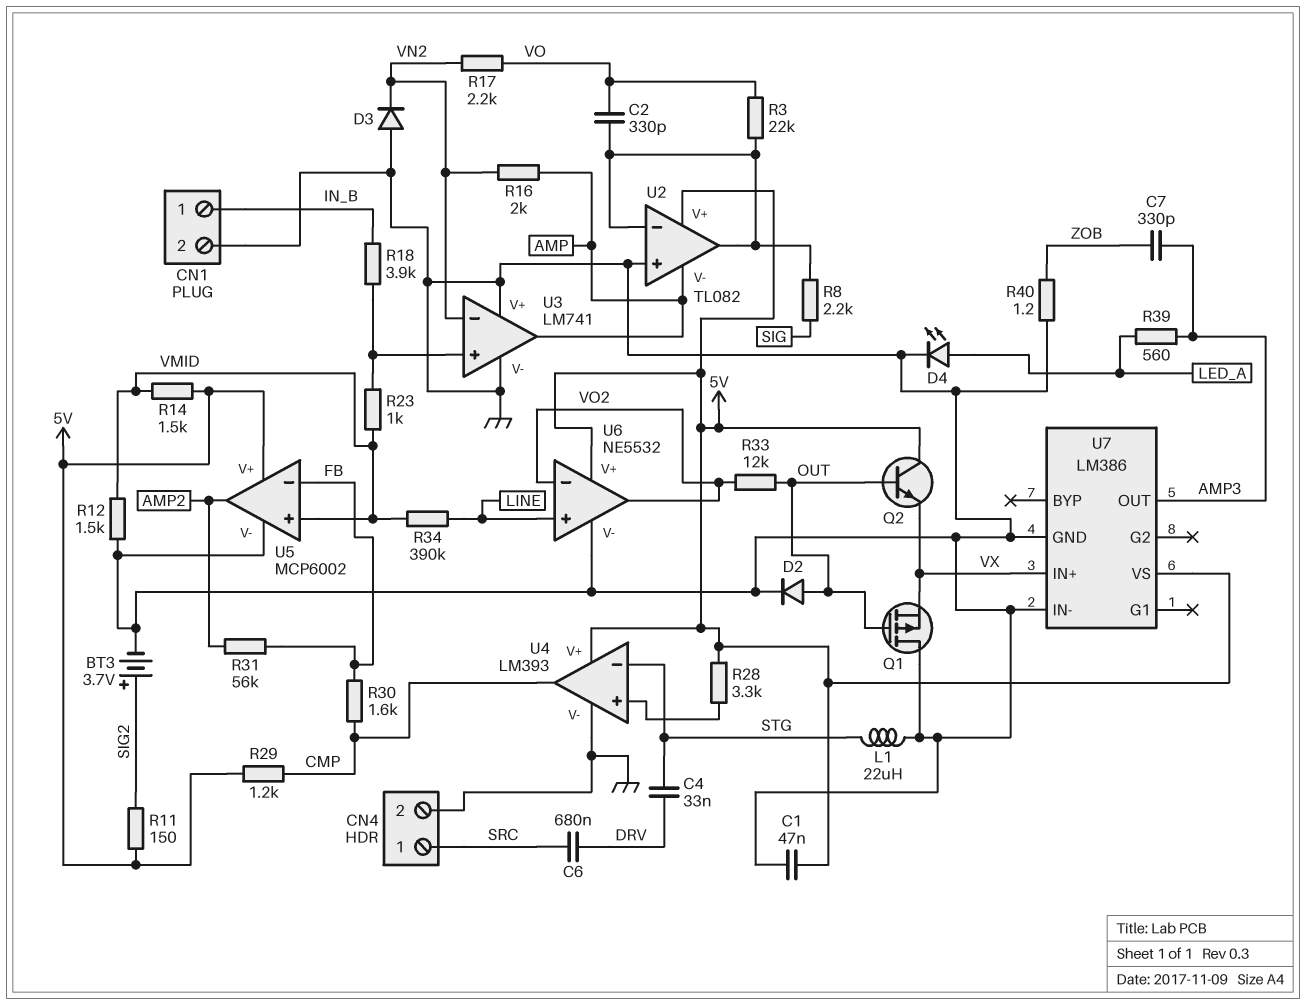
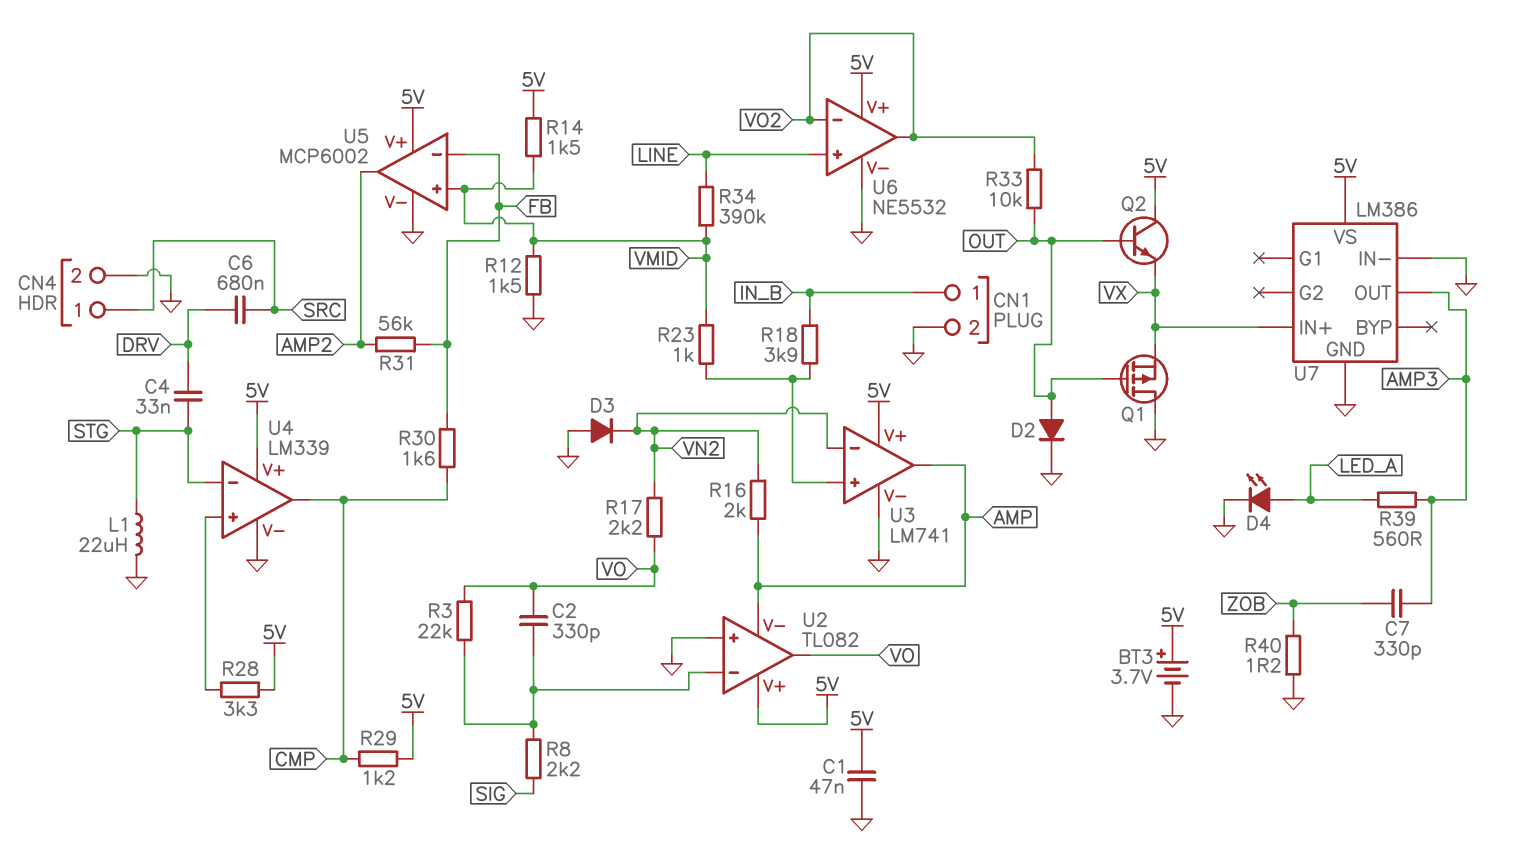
BT3: 3.7V (plus SIG2, minus GND) -> 3.7V (plus 5V, minus GND)
R11: 150 (5V, SIG2) -> none
R33: 12k (OUT, VO2) -> 10k (OUT, VO2)
U2 pin out: U2/in- -> VO
U3 pin V+: GND -> 5V
U4: LM393 -> LM339

